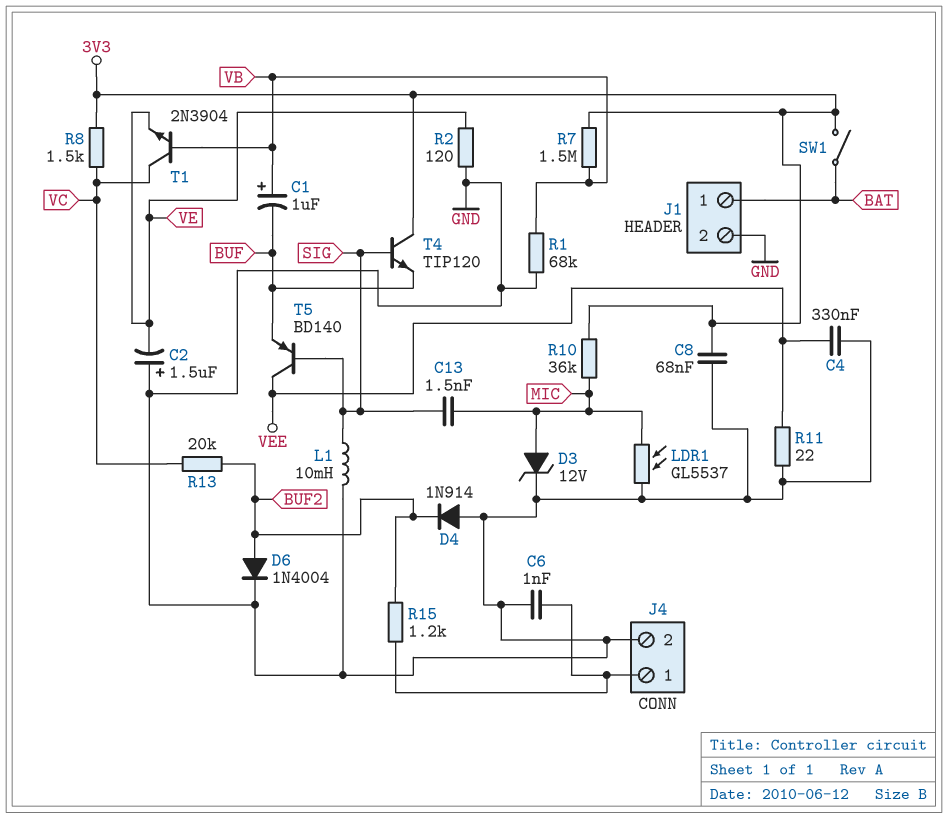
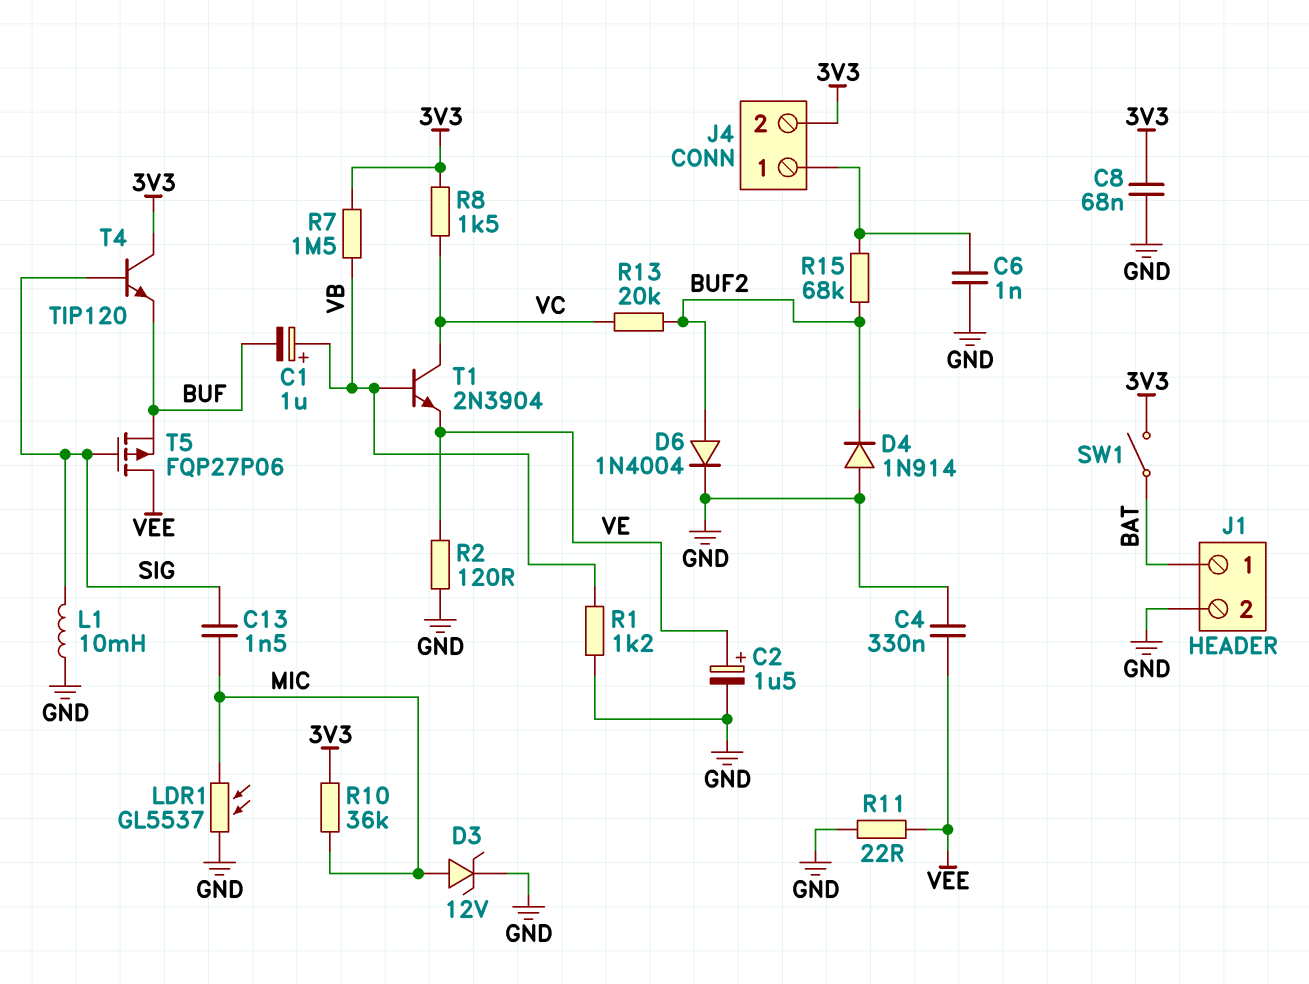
C2: 1.5uF (plus GND, minus VE) -> 1.5uF (plus VE, minus GND)
J4 pin 2: GND -> 3V3
R1: 68k (GND, VB) -> 1.2k (GND, VB)
R15: 1.2k (BUF2, J4/1) -> 68k (BUF2, J4/1)
T5: PNP BD140 (B SIG, C VEE, E BUF) -> PMOS FQP27P06 (G SIG, D VEE, S BUF)

